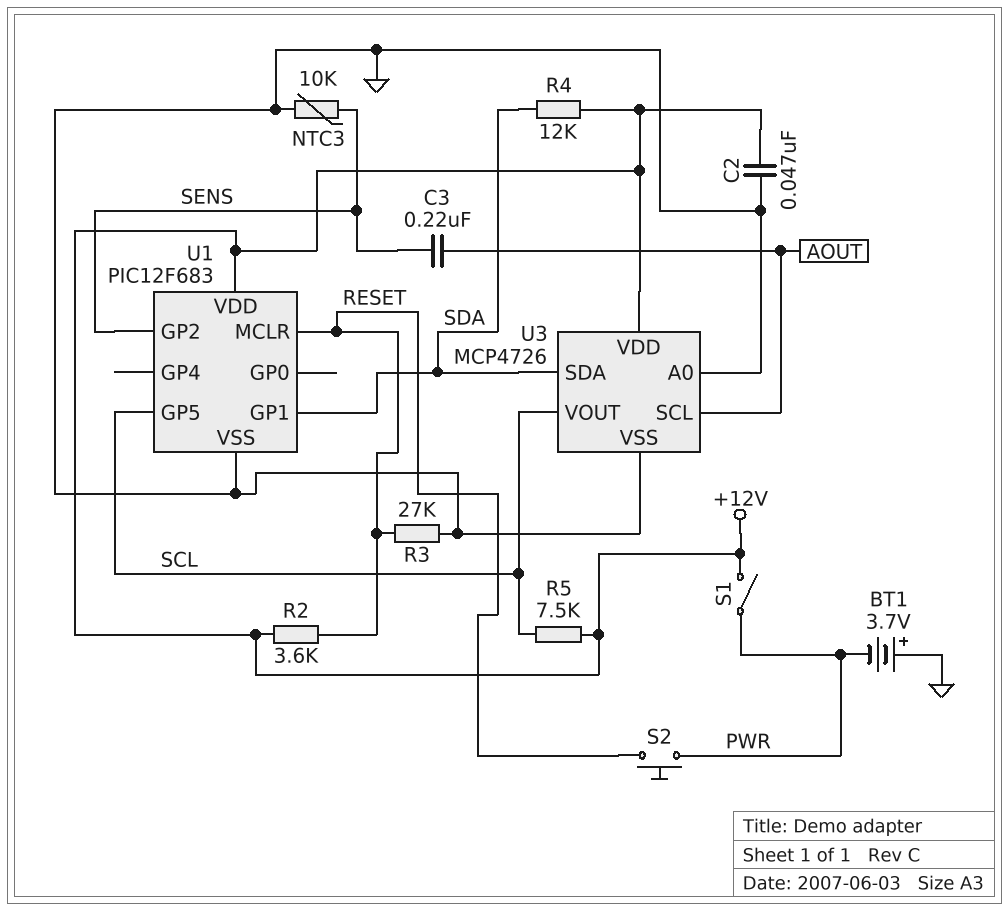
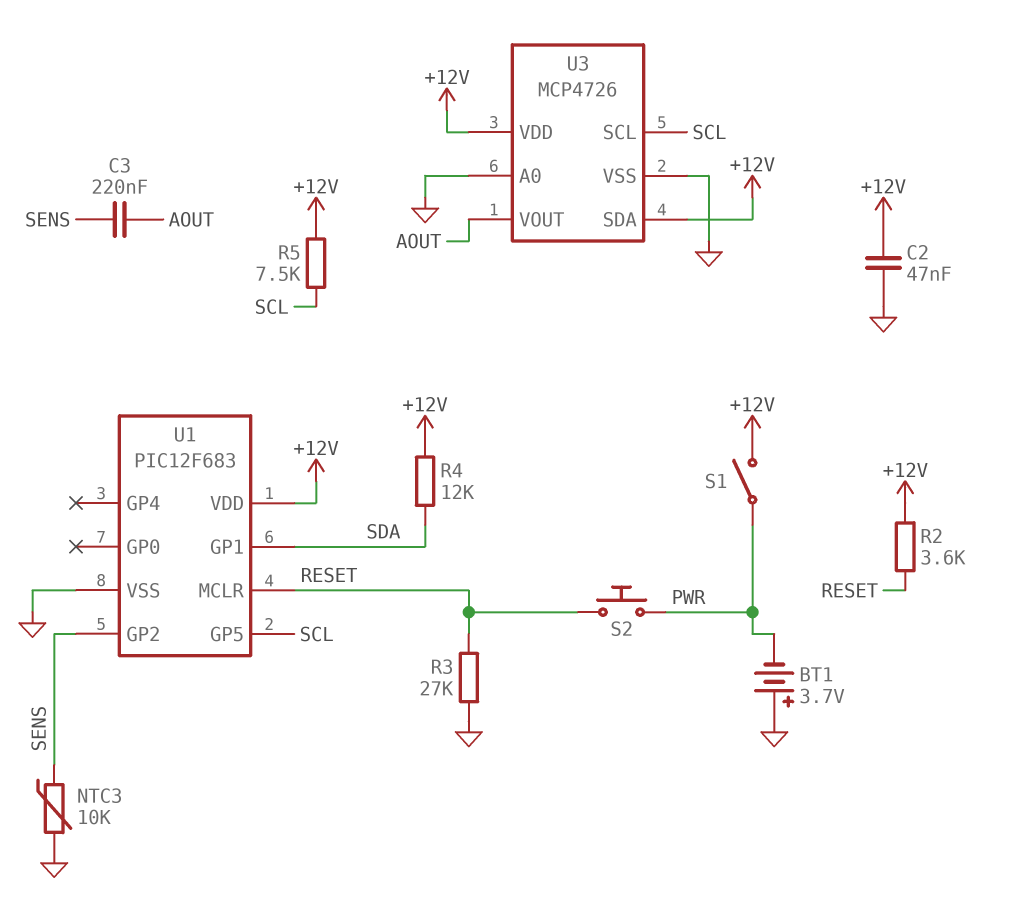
U3 pin SCL: AOUT -> SCL
U3 pin SDA: SDA -> +12V
U3 pin VOUT: SCL -> AOUT

